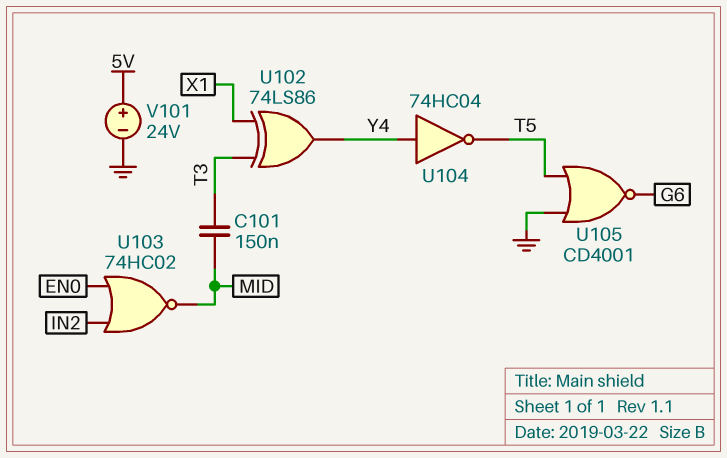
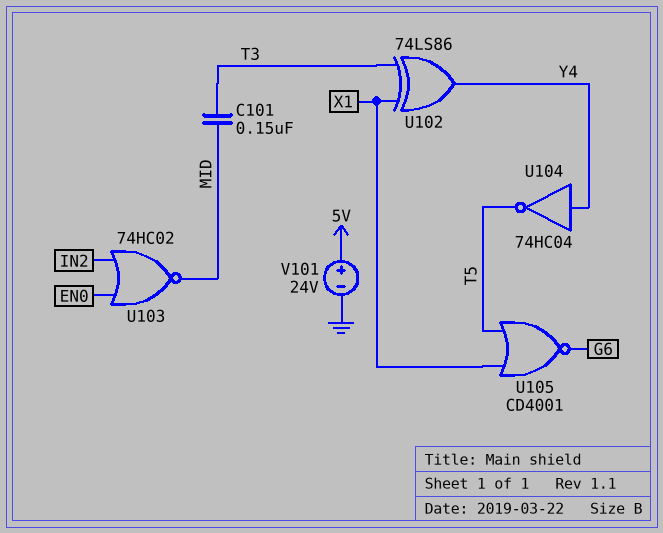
U105: NOR CD4001 (in GND, in T5, out G6) -> NOR CD4001 (in T5, in X1, out G6)

